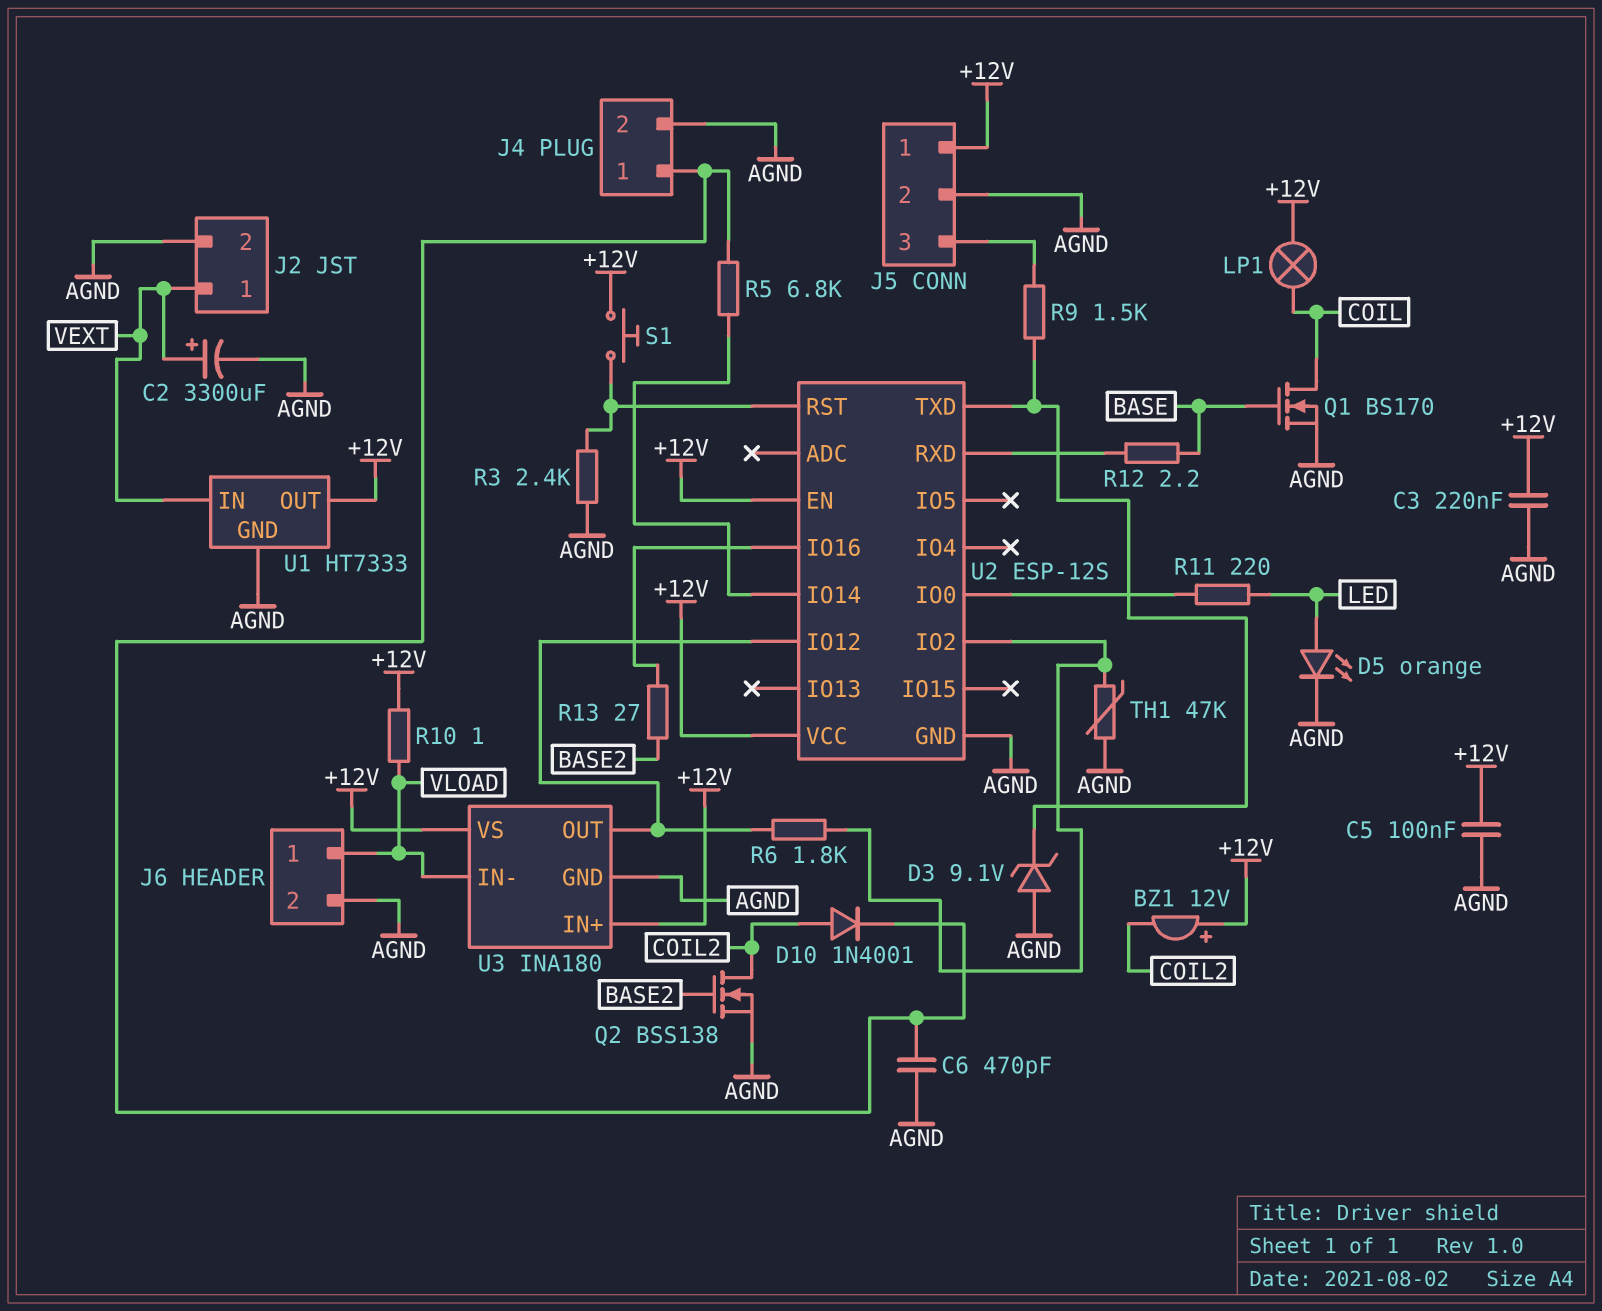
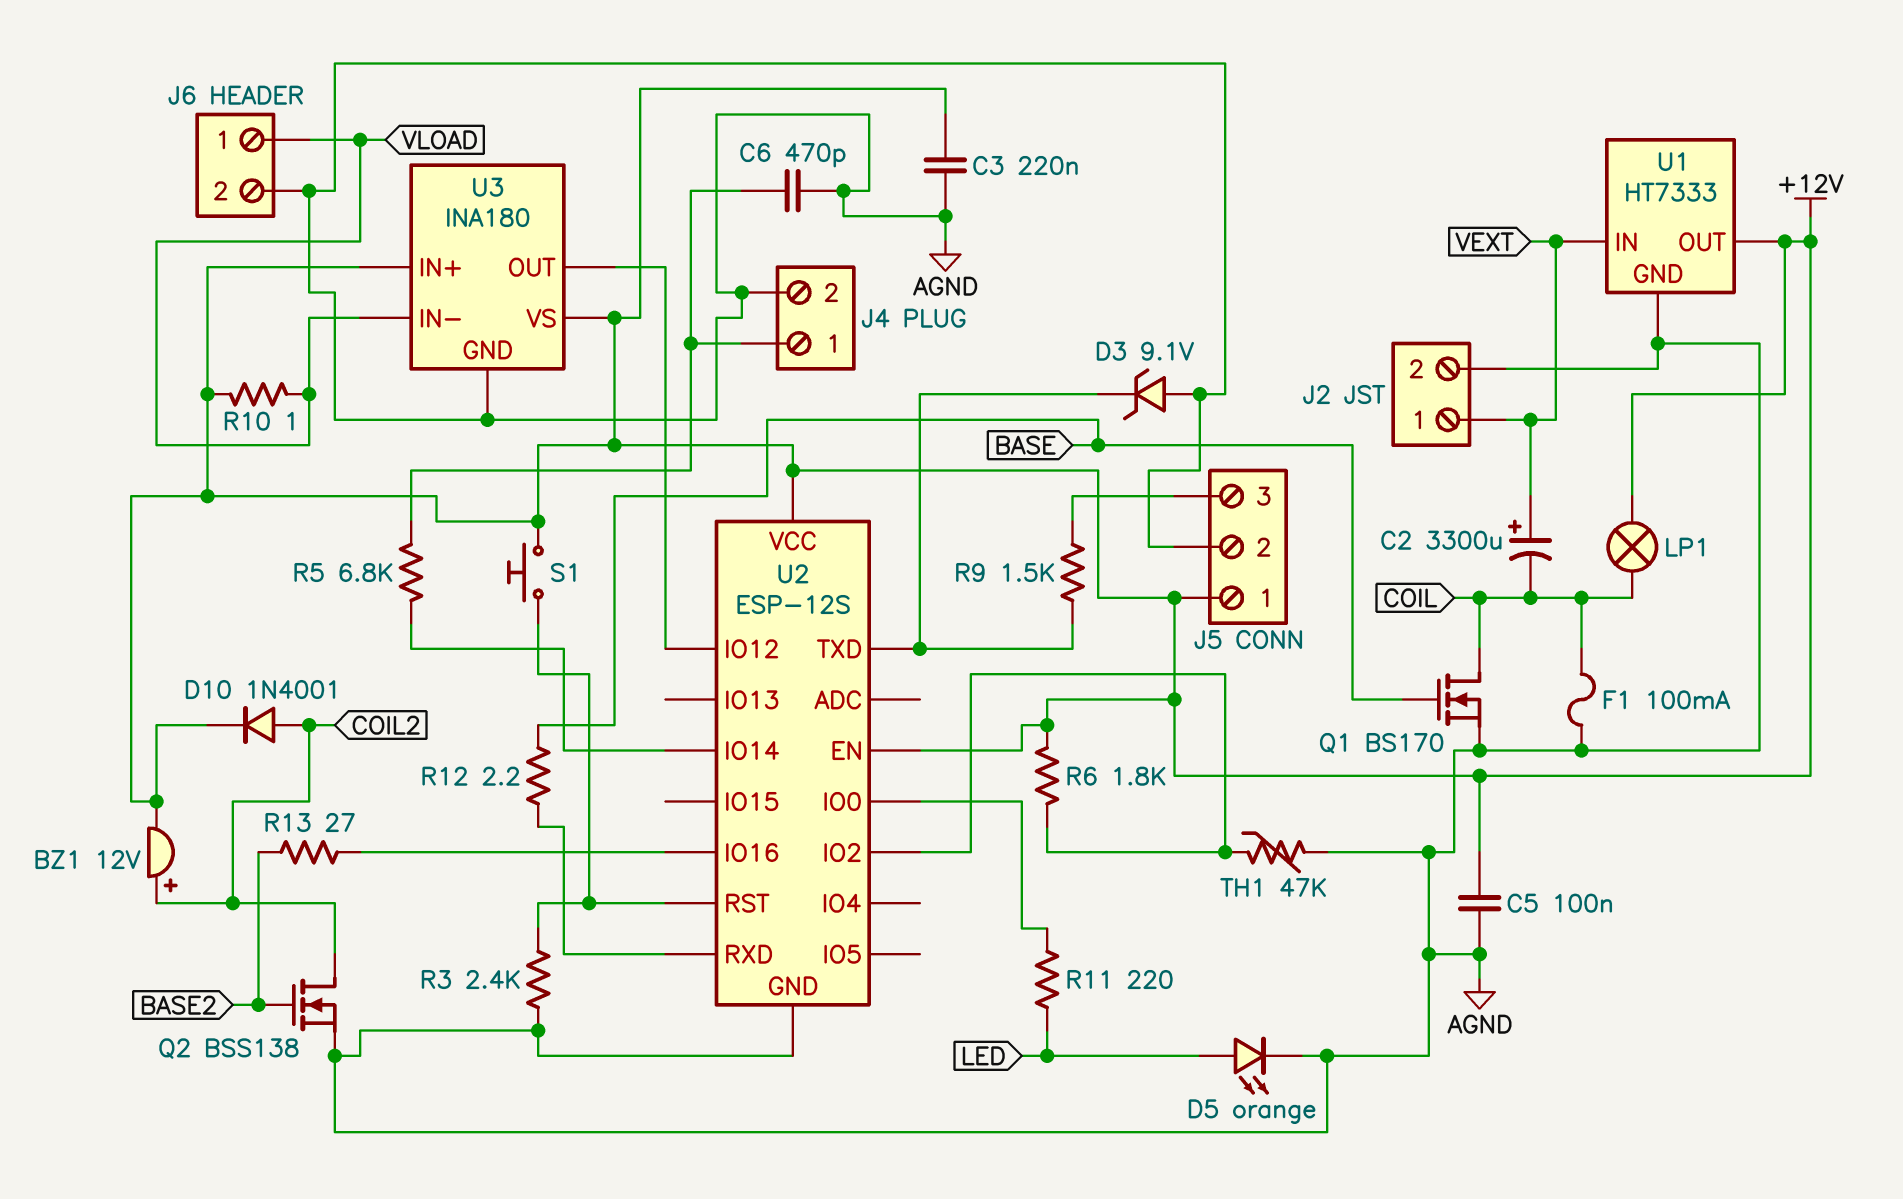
BZ1: buzzer 12V (plus +12V, minus COIL2) -> buzzer 12V (plus COIL2, minus +12V)
C2: 3300uF (plus VEXT, minus AGND) -> 3300uF (plus VEXT, minus COIL)
D10: diode 1N4001 (A COIL2, K J4/1) -> diode 1N4001 (A COIL2, K +12V)
F1: none -> 100mA (AGND, COIL)
R6: 1.8k (U2/IO2, U2/IO12) -> 1.8k (+12V, U2/IO2)

